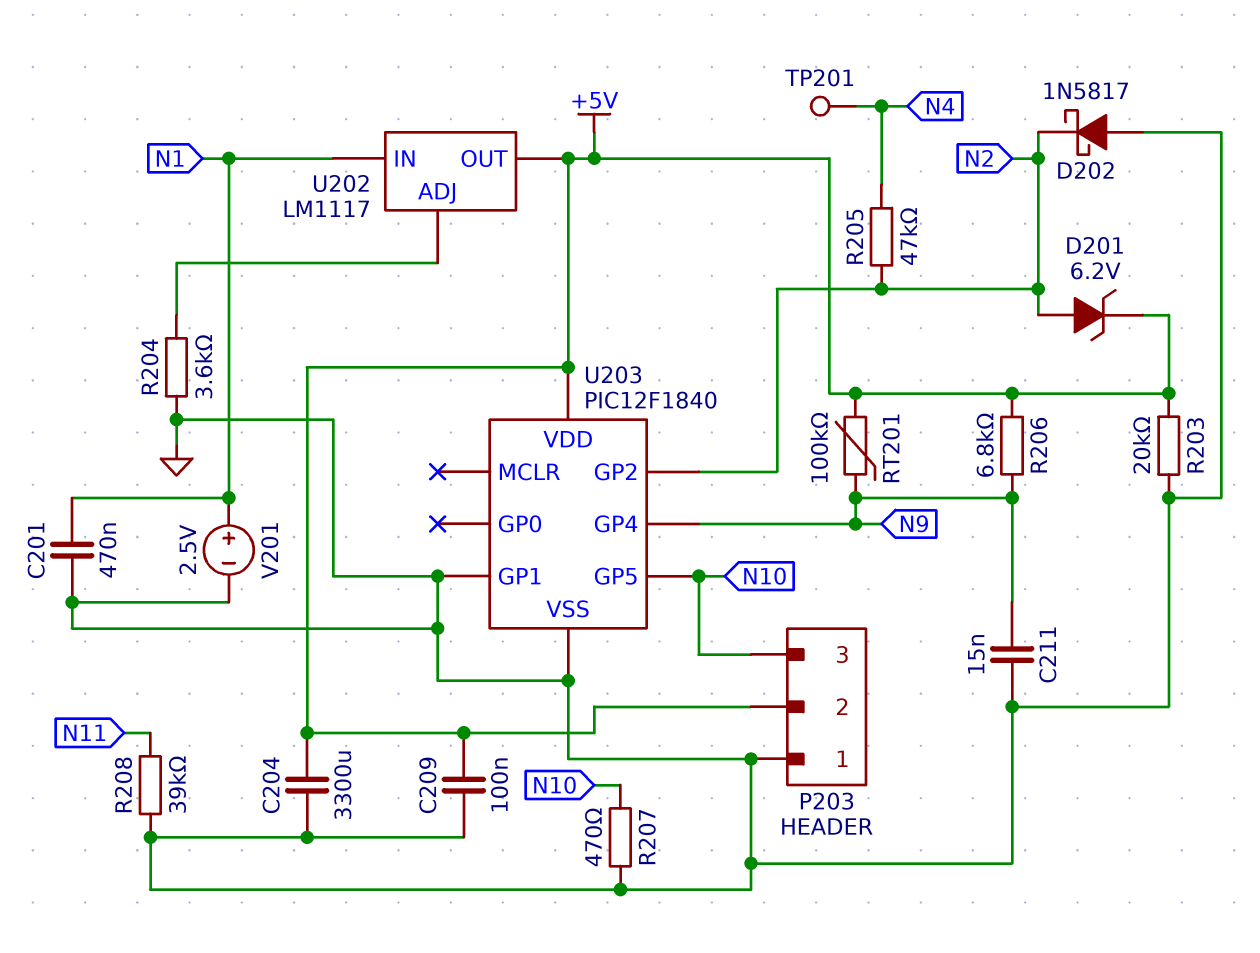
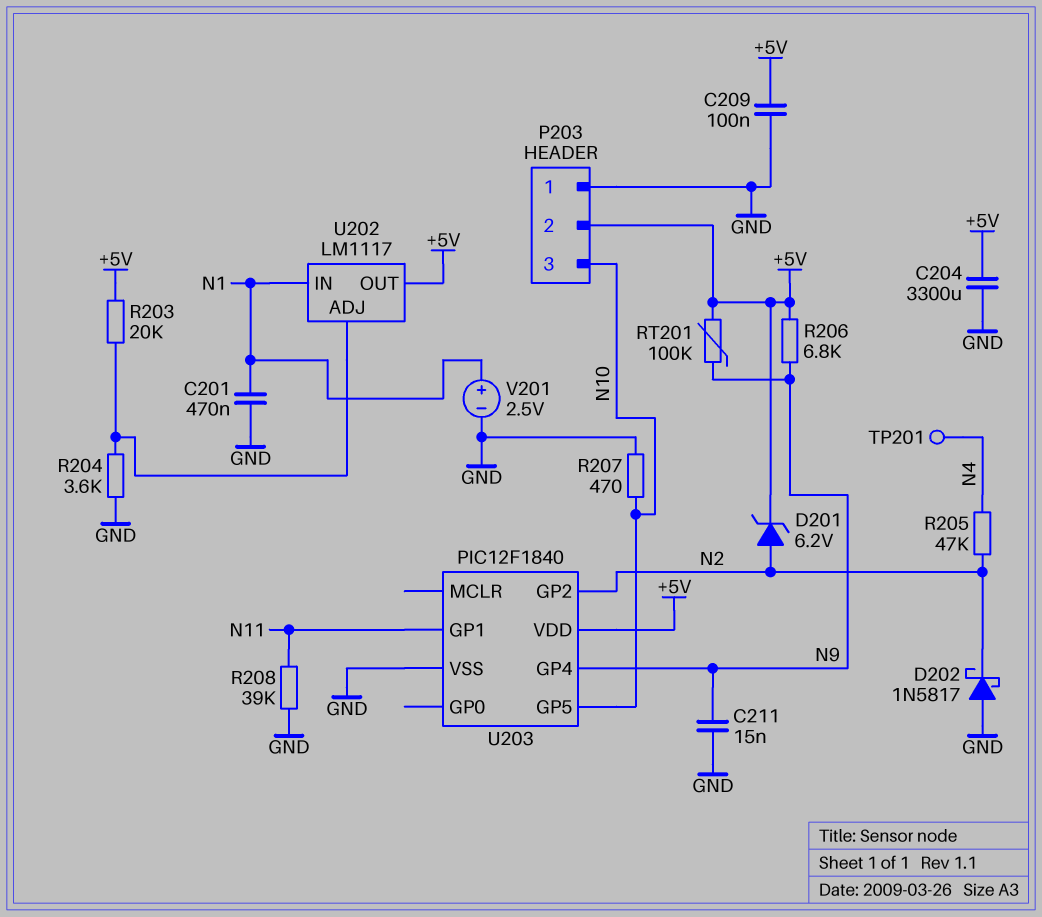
R203: 20k (+5V, GND) -> 20k (+5V, U202/ADJ)
U203 pin GP1: GND -> N11

